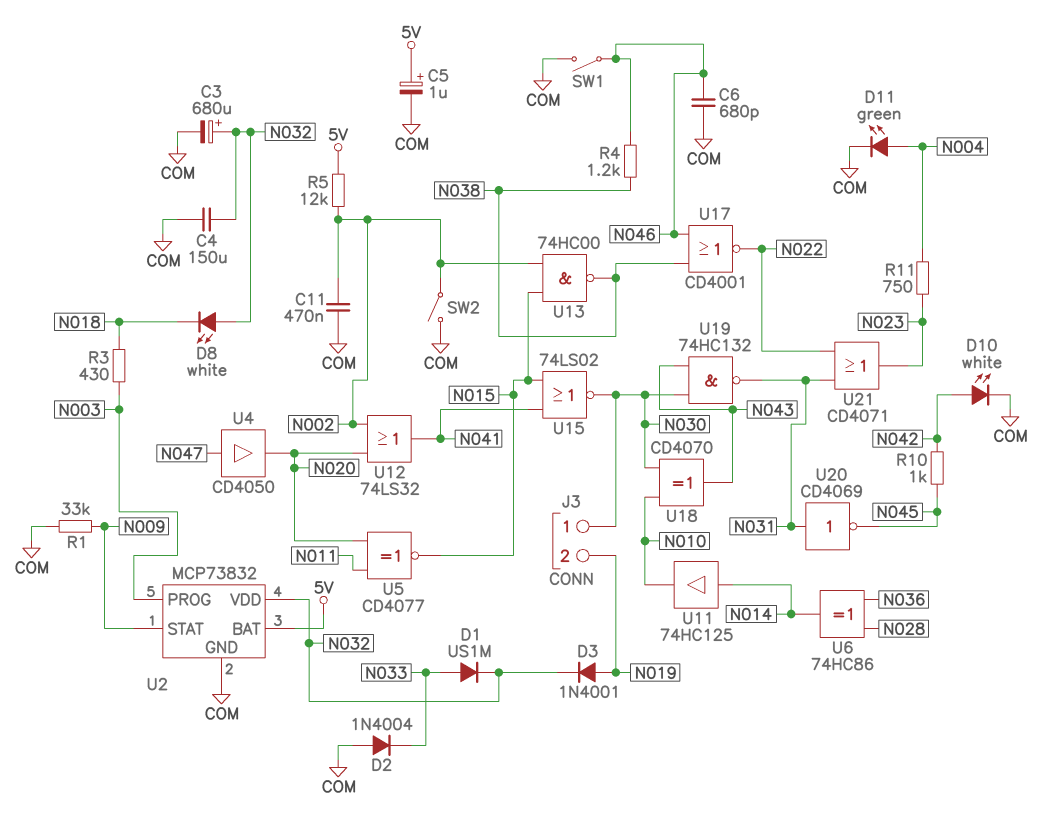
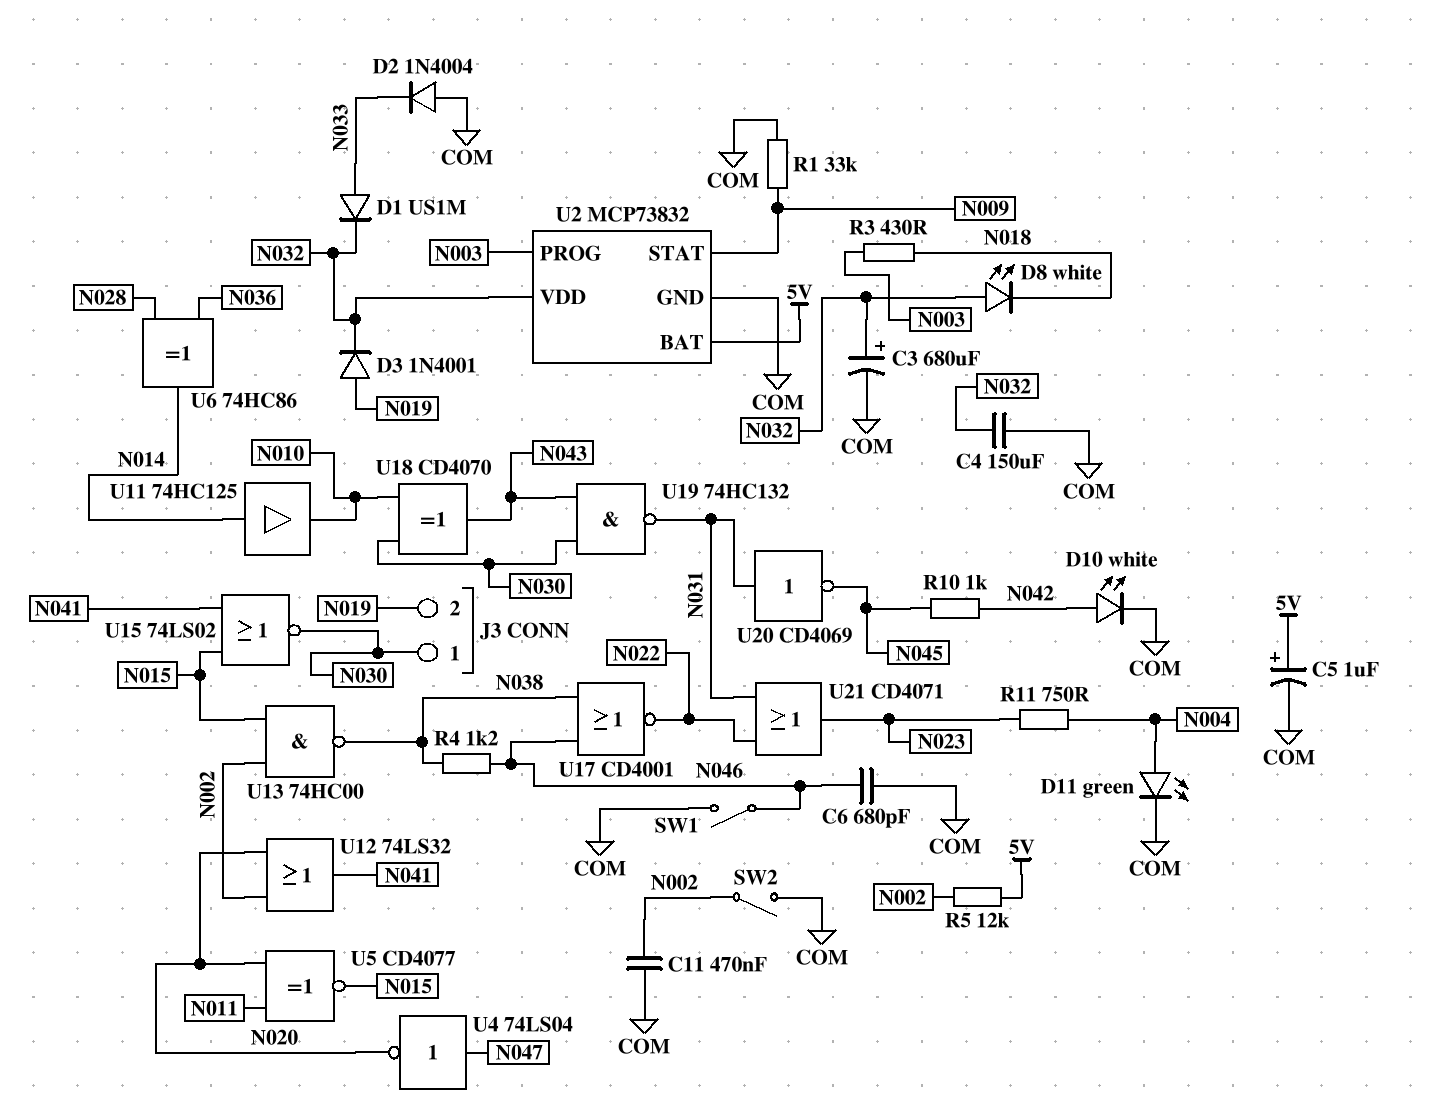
U4: buffer CD4050 (in N047, out N020) -> NOT 74LS04 (in N047, out N020)

